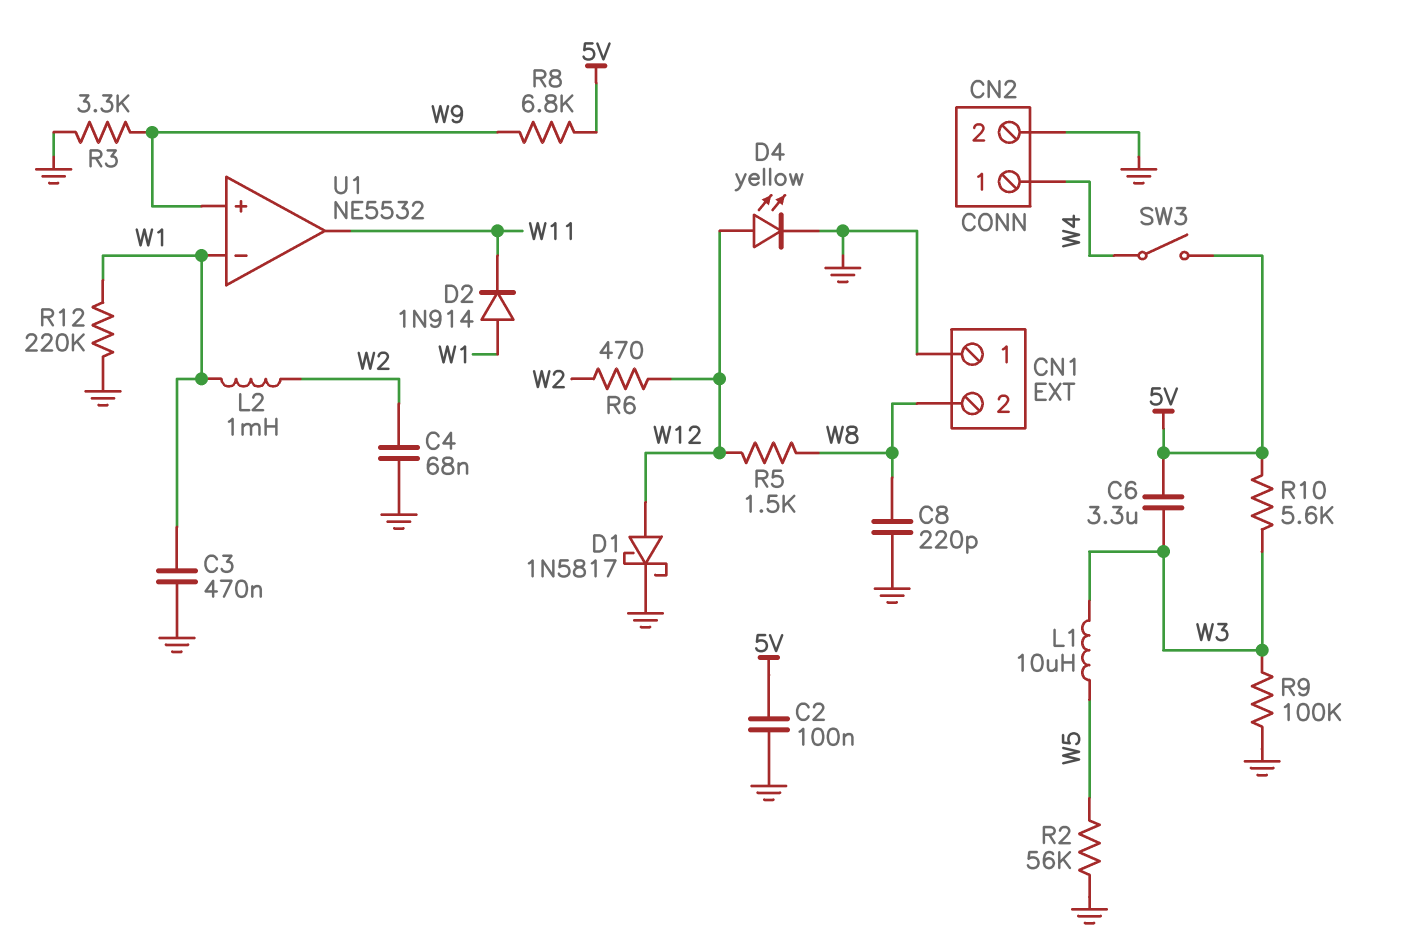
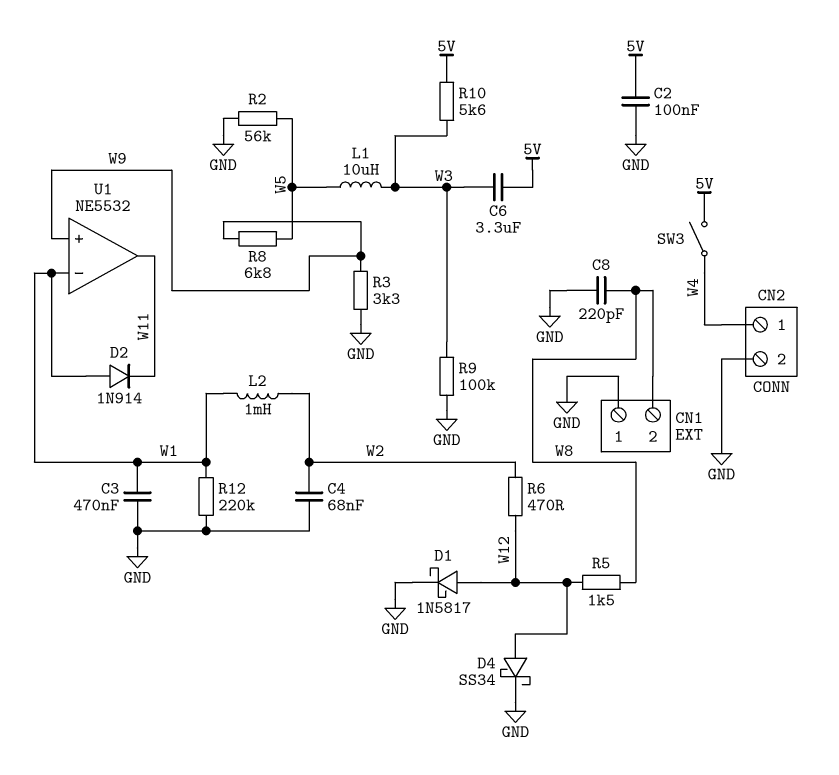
D4: LED yellow (A W12, K GND) -> schottky SS34 (A W12, K GND)
R8: 6.8k (5V, W9) -> 6.8k (W5, W9)

